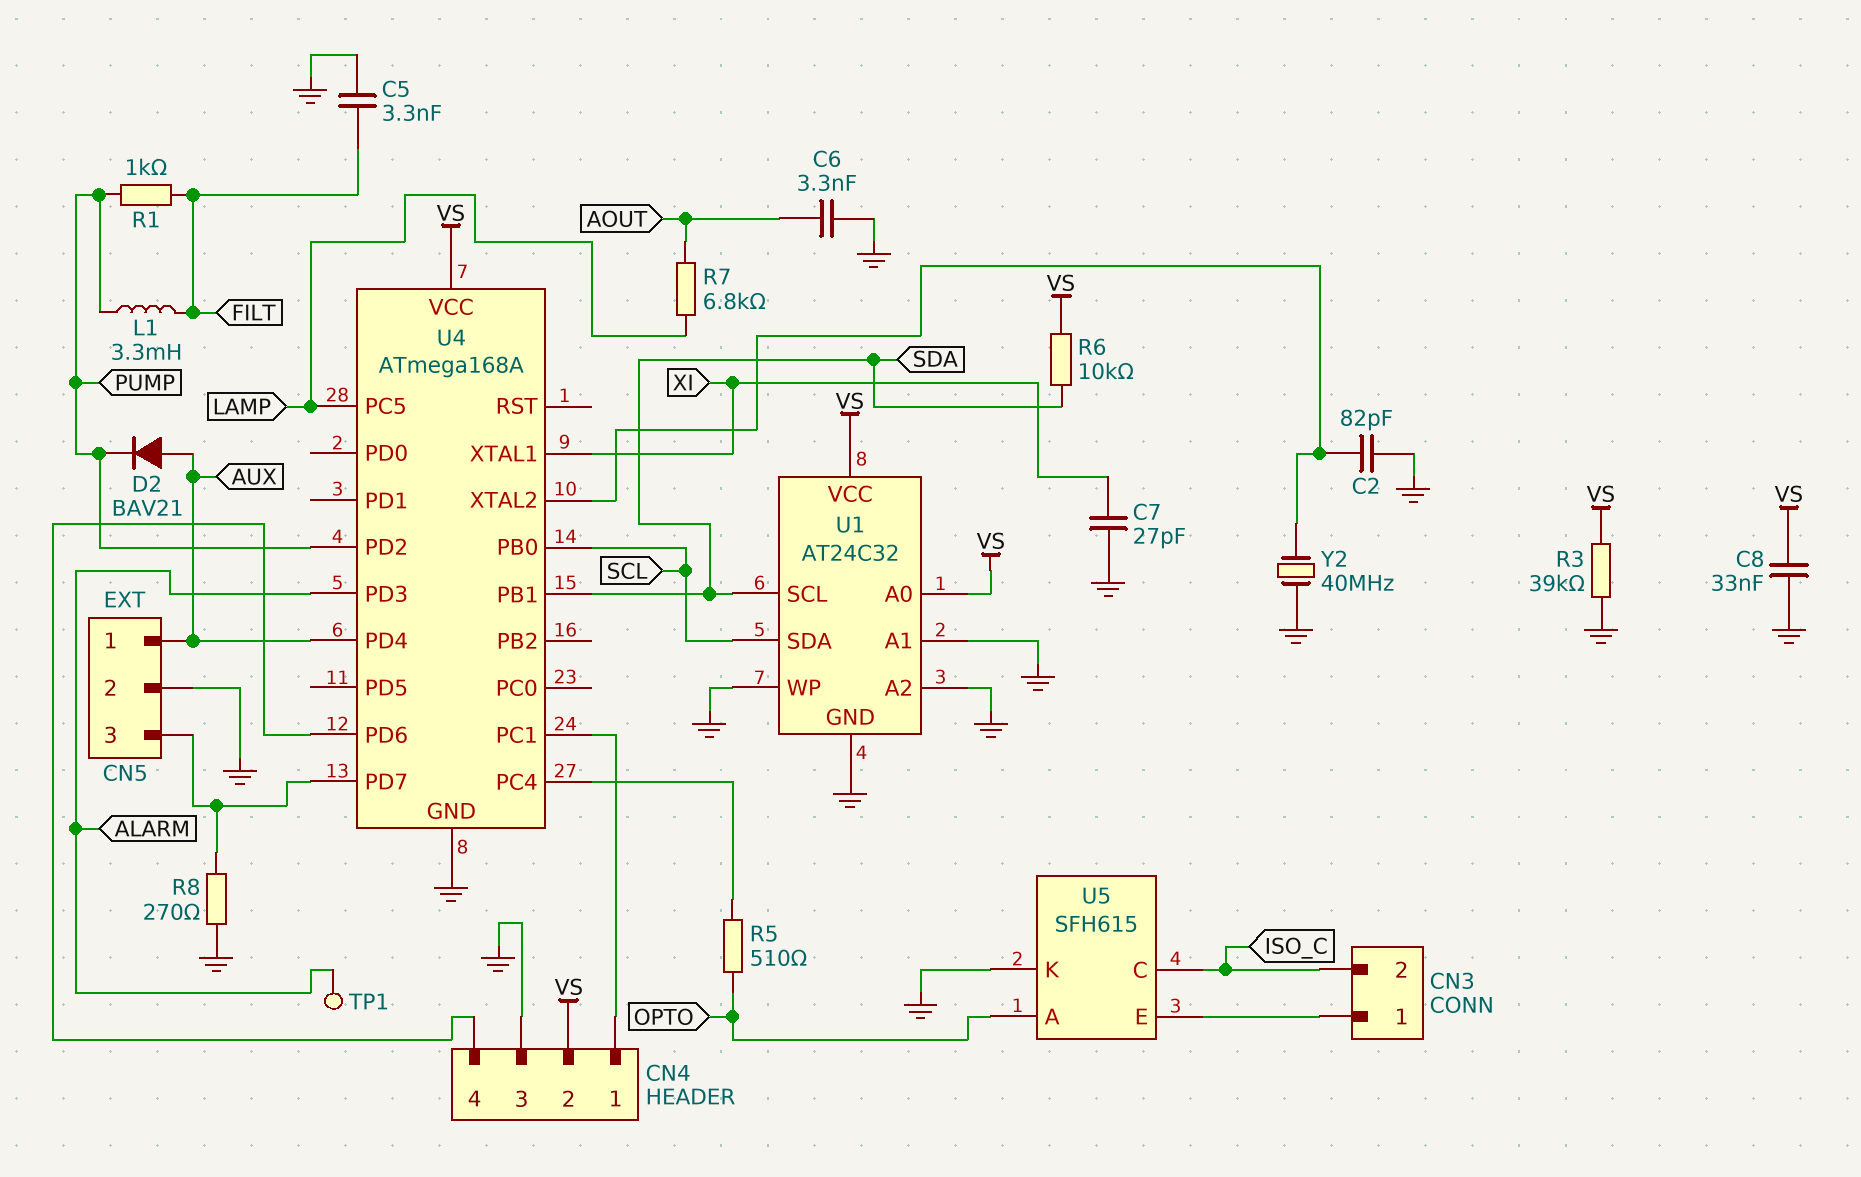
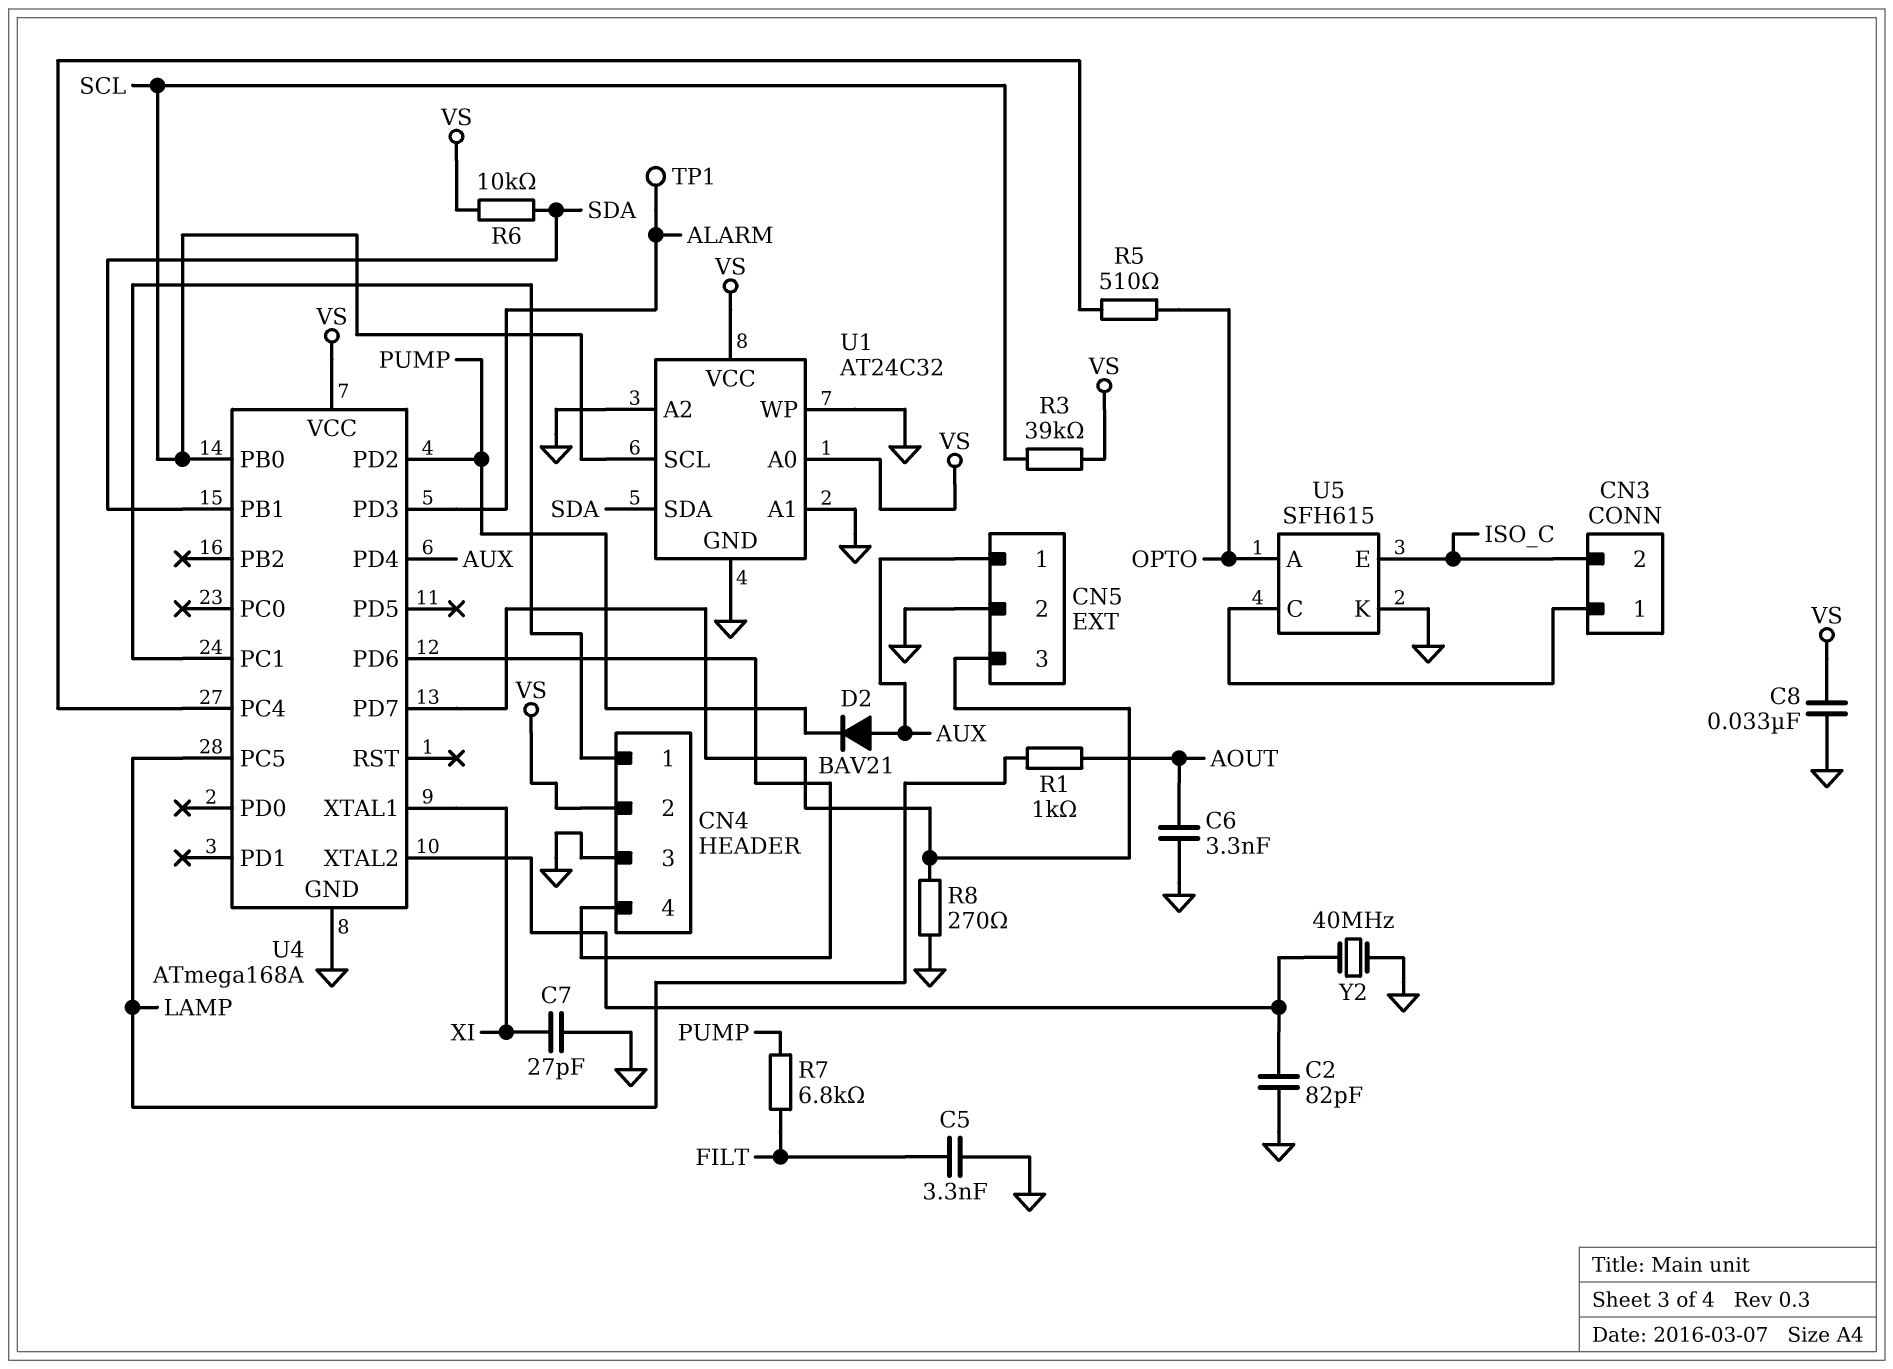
L1: 3.3mH (FILT, PUMP) -> none
R1: 1k (FILT, PUMP) -> 1k (AOUT, LAMP)
R3: 39k (GND, VS) -> 39k (SCL, VS)
R7: 6.8k (AOUT, LAMP) -> 6.8k (FILT, PUMP)
U1 pin SCL: SDA -> SCL
U1 pin SDA: SCL -> SDA
U5 pin C: ISO_C -> CN3/1
U5 pin E: CN3/1 -> ISO_C

